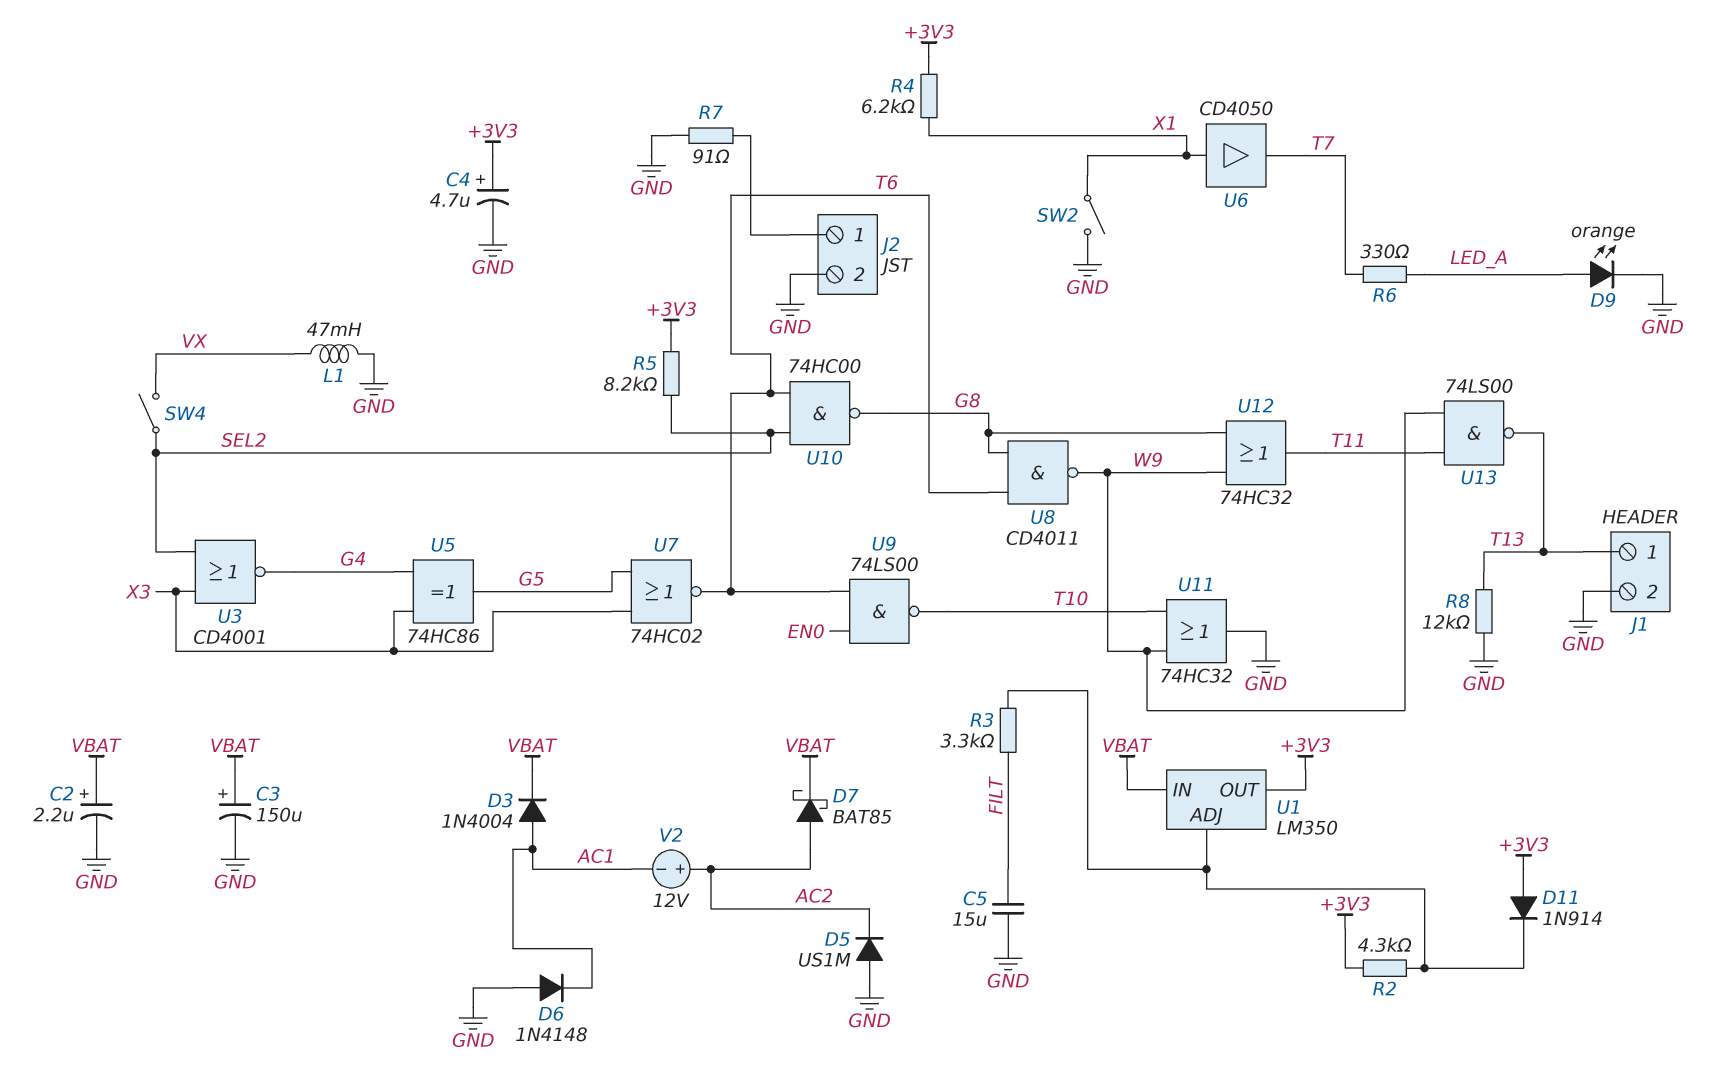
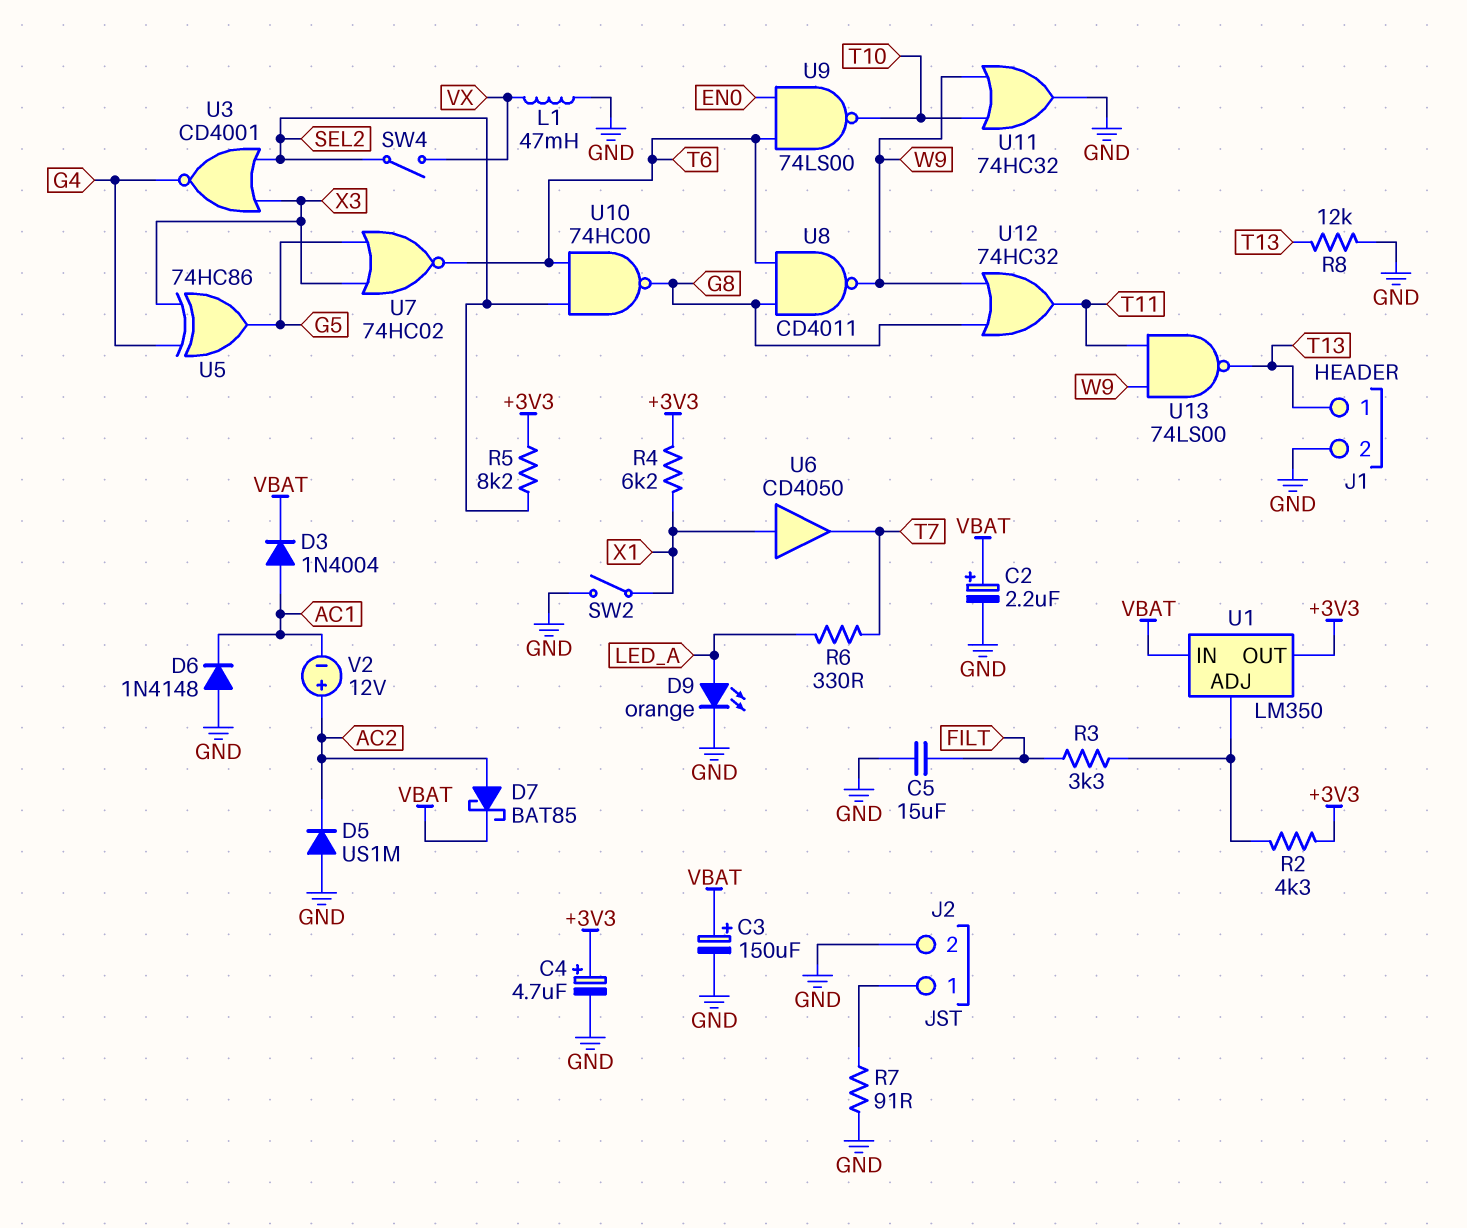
D11: diode 1N914 (A +3V3, K U1/ADJ) -> none

